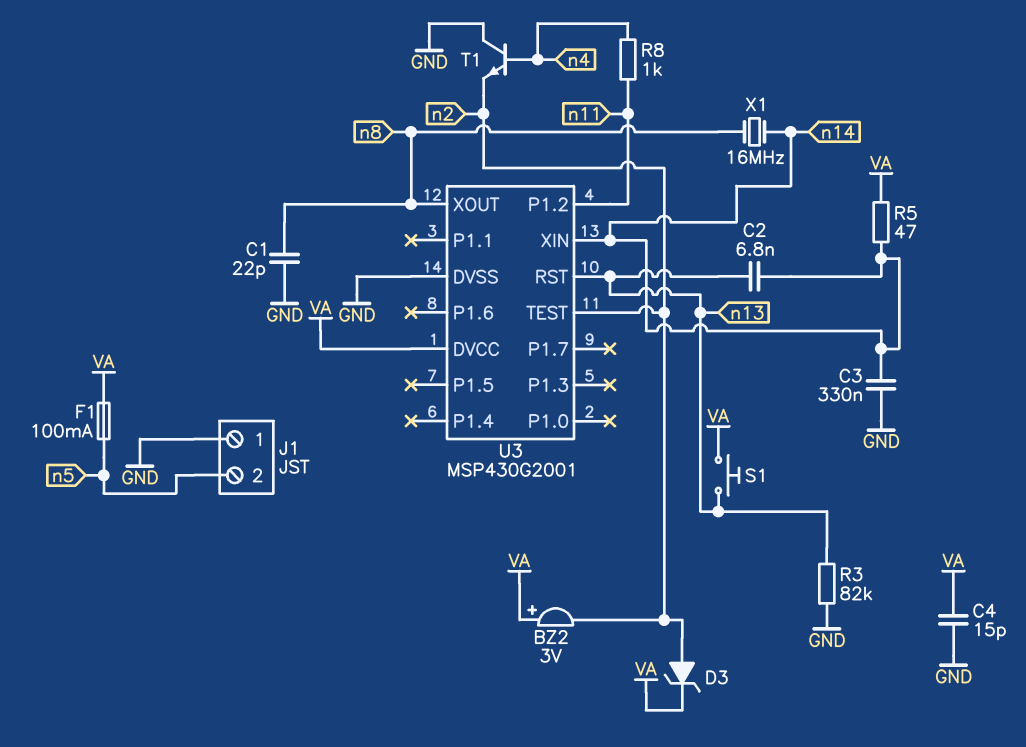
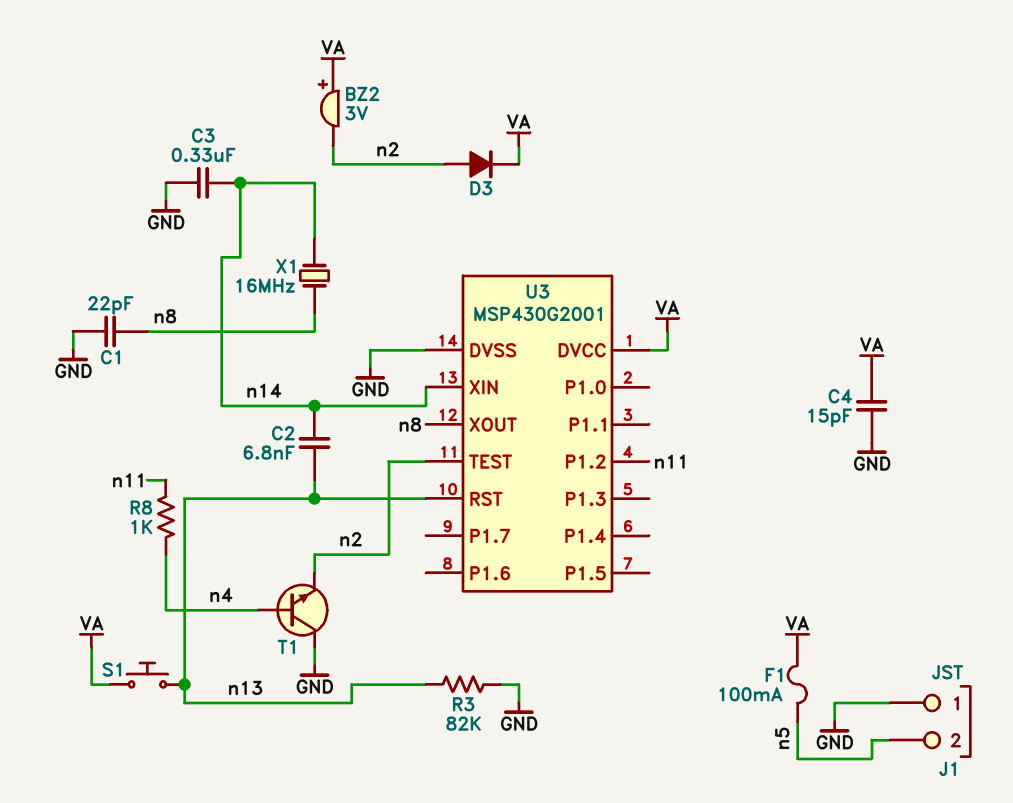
D3: zener (A n2, K VA) -> diode (A n2, K VA)
R5: 47 (VA, n14) -> none

